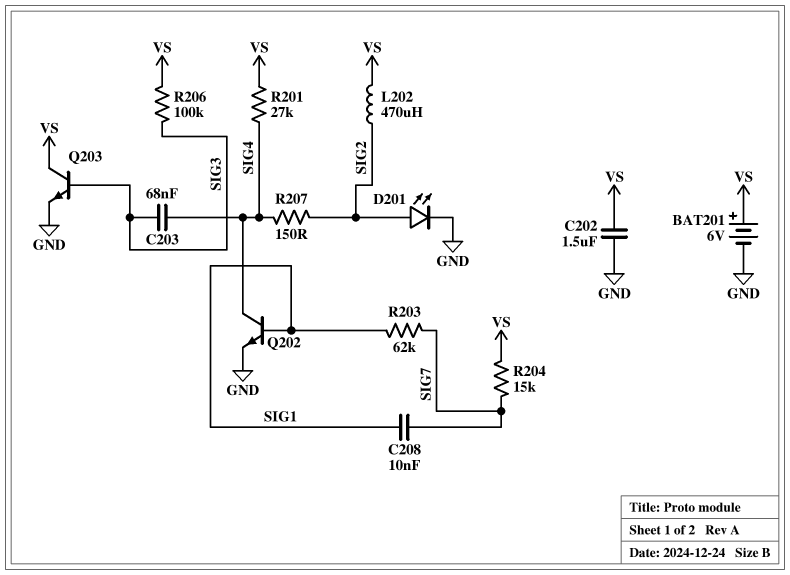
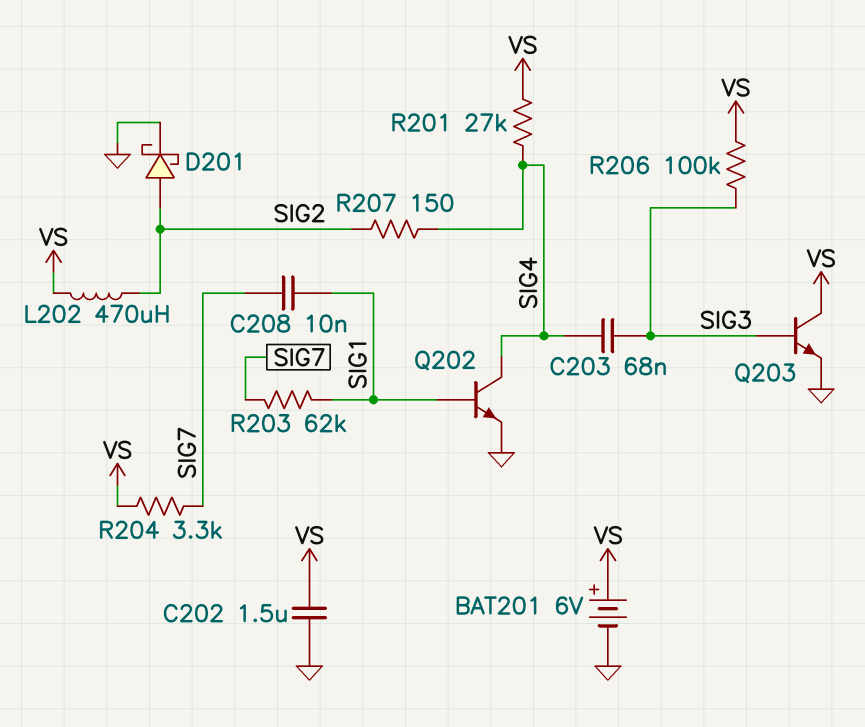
D201: LED (A SIG2, K GND) -> schottky (A SIG2, K GND)
R204: 15k (SIG7, VS) -> 3.3k (SIG7, VS)

